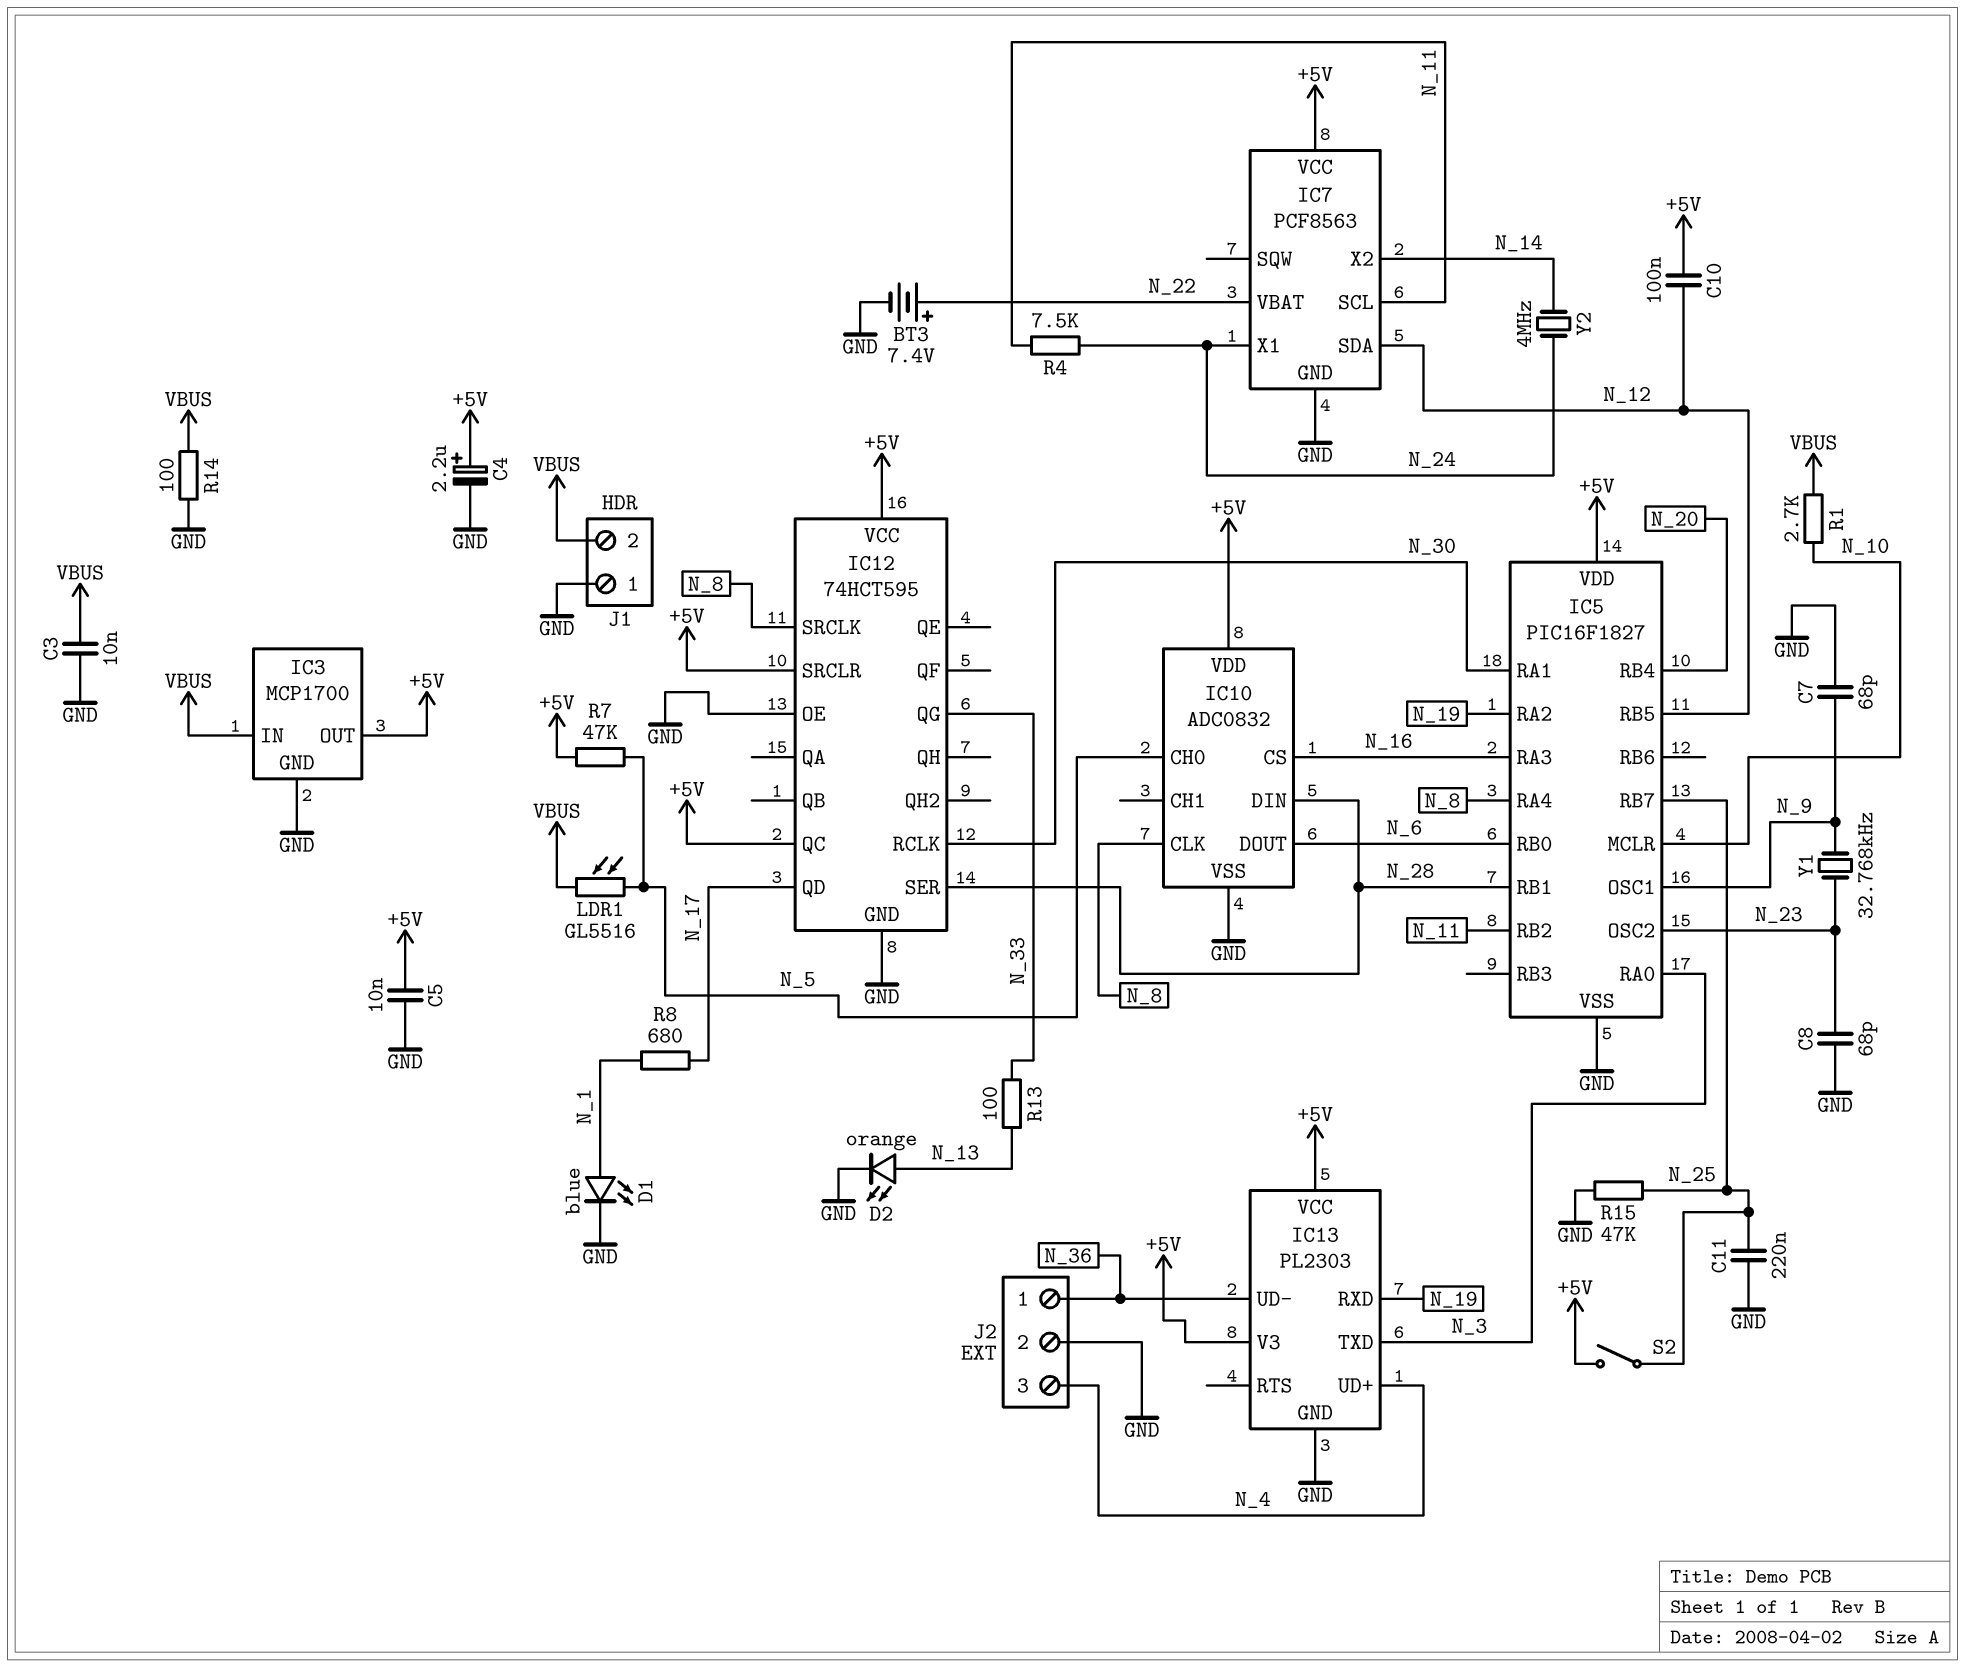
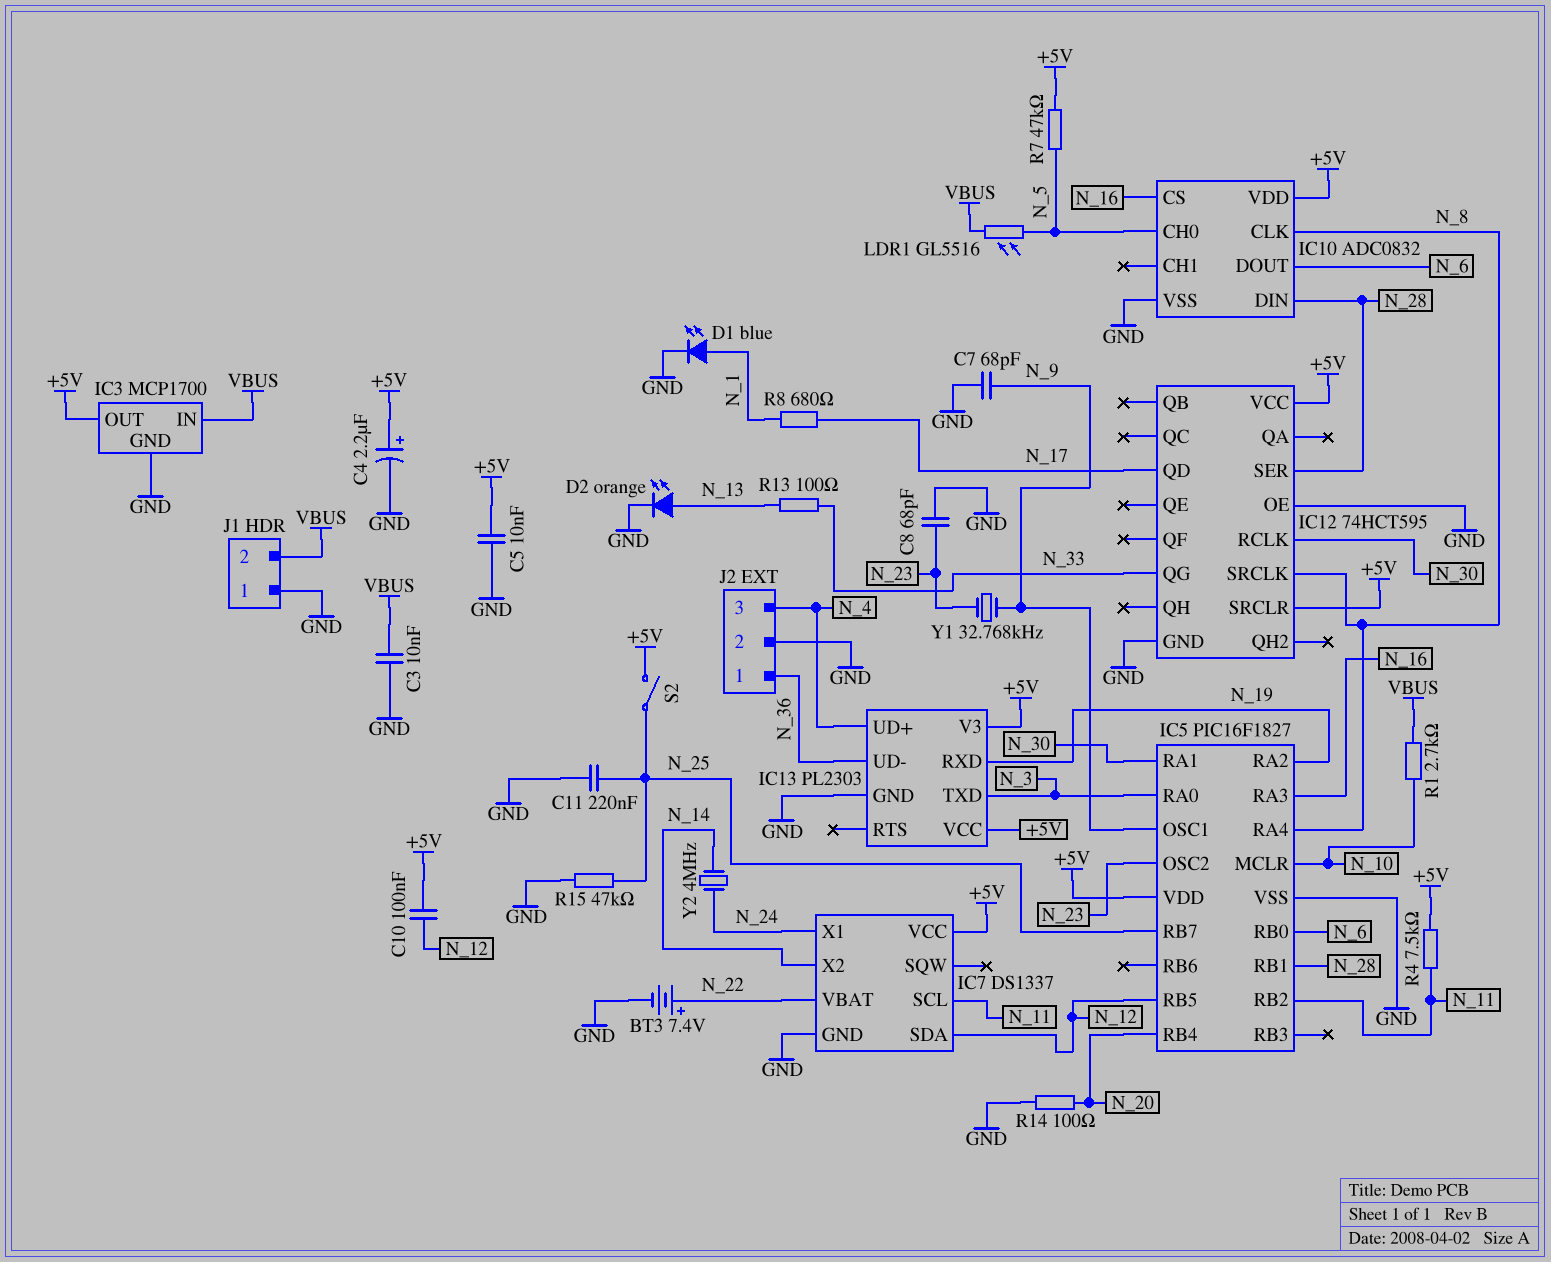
IC7: PCF8563 -> DS1337
IC12 pin QC: +5V -> none
R4: 7.5k (N_11, N_24) -> 7.5k (+5V, N_11)
R14: 100 (GND, VBUS) -> 100 (GND, N_20)

